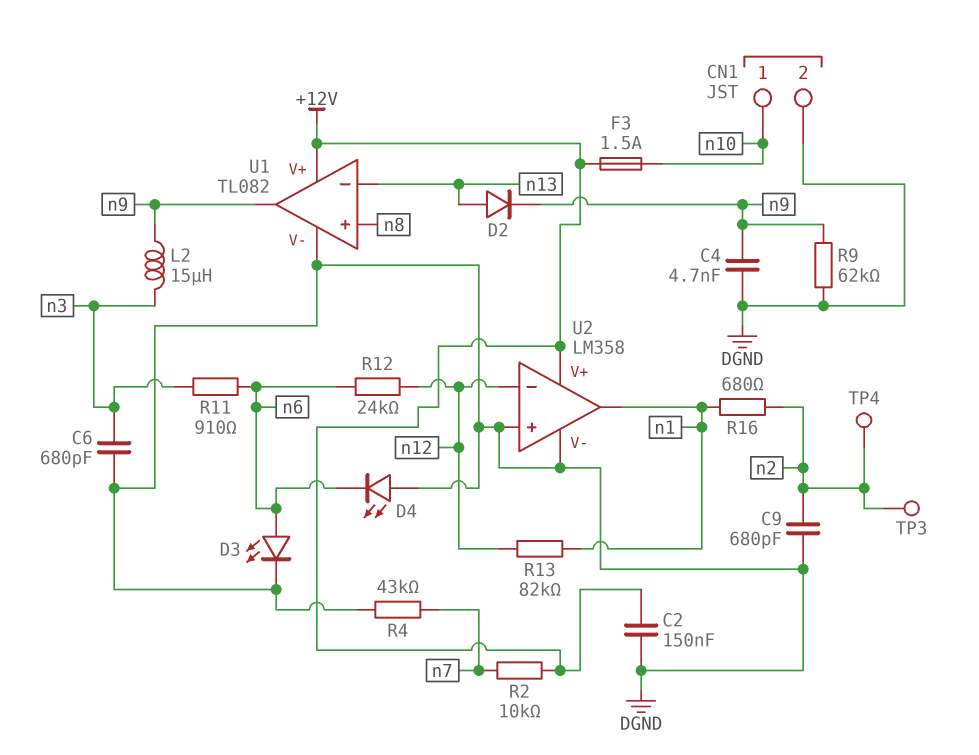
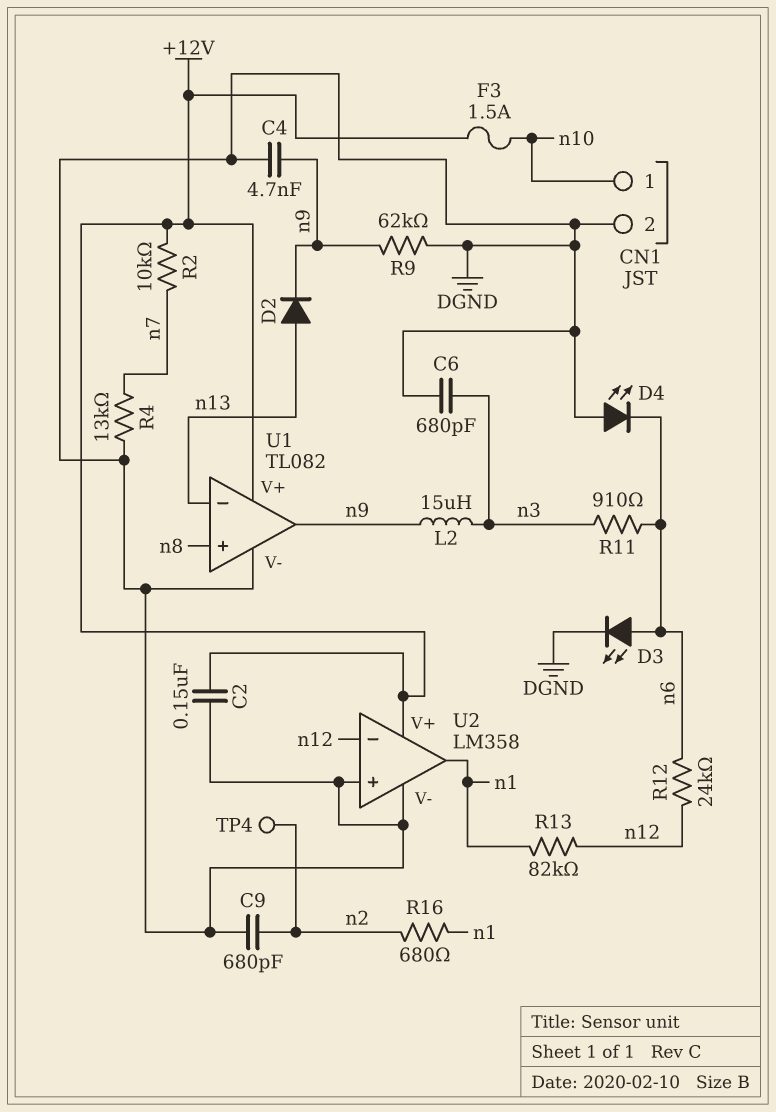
R4: 43k (DGND, n7) -> 13k (DGND, n7)
TP3: test point (n2) -> none

